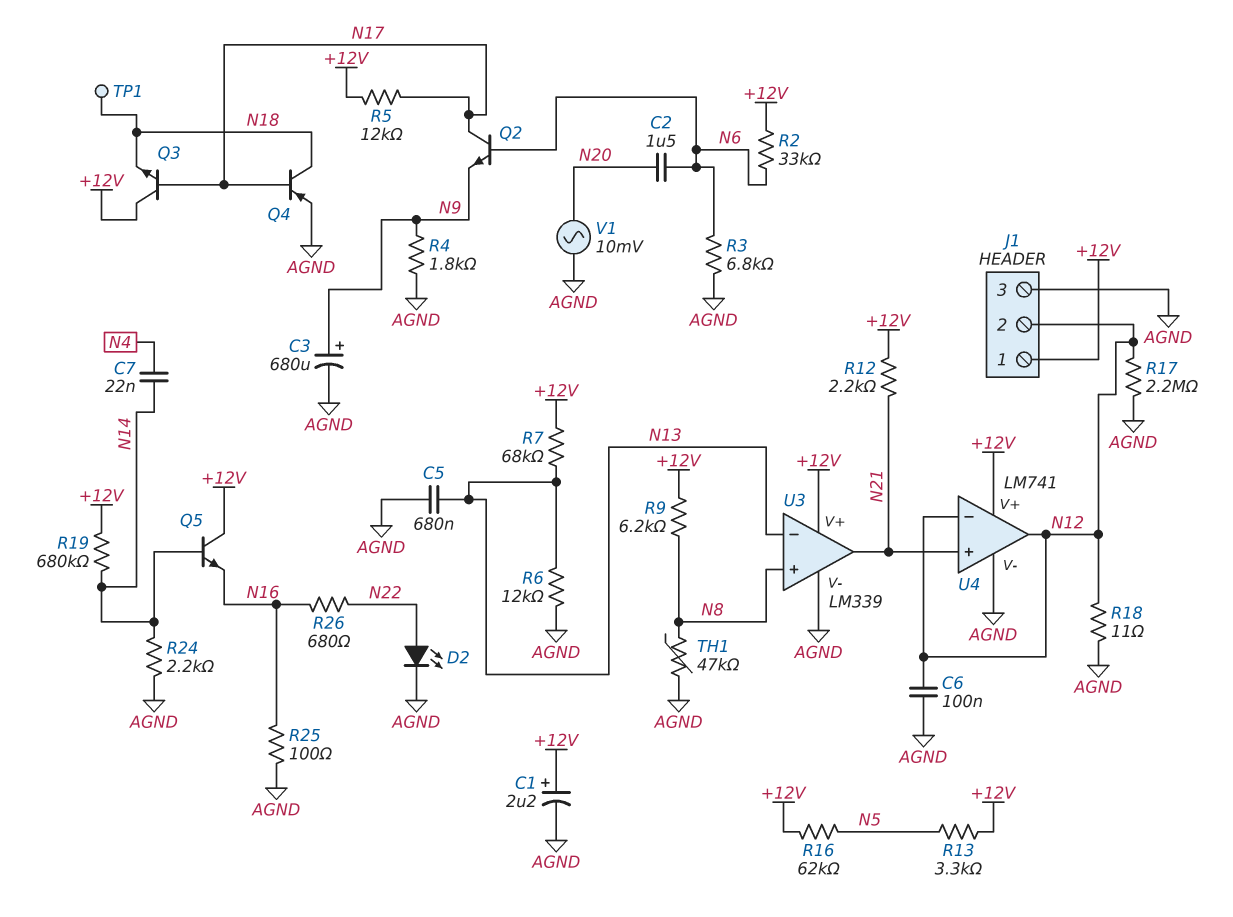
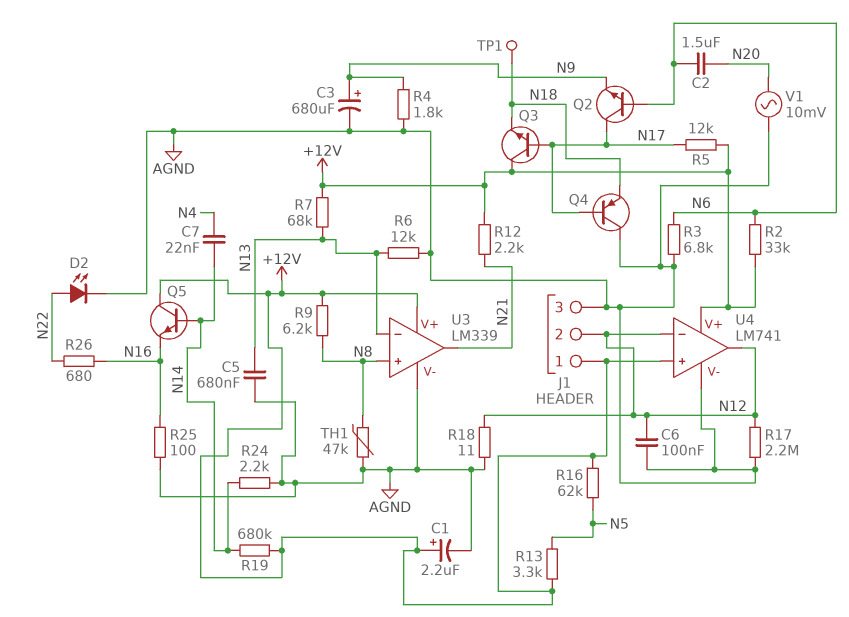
Q4: PNP (B N17, C N18, E AGND) -> PNP (B N17, C AGND, E N18)
U4 pin in+: N21 -> +12V

